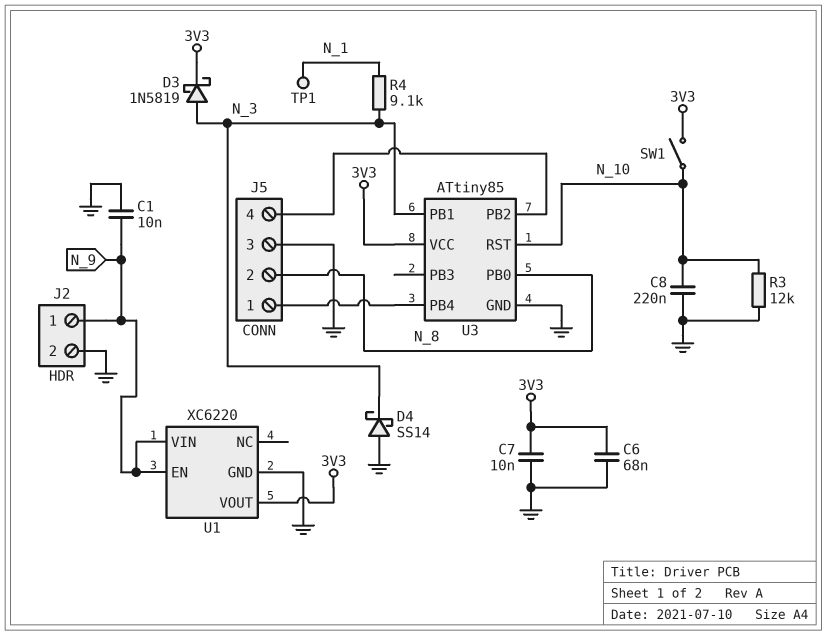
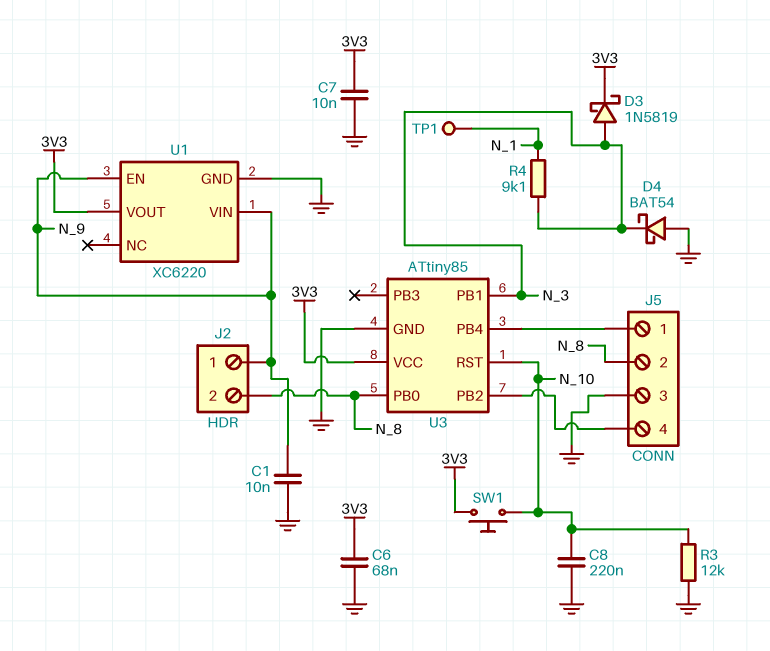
D4: schottky SS14 (A GND, K N_3) -> schottky BAT54 (A GND, K N_3)
J2 pin 2: GND -> N_8
SW1: switch (3V3, N_10) -> button (3V3, N_10)

